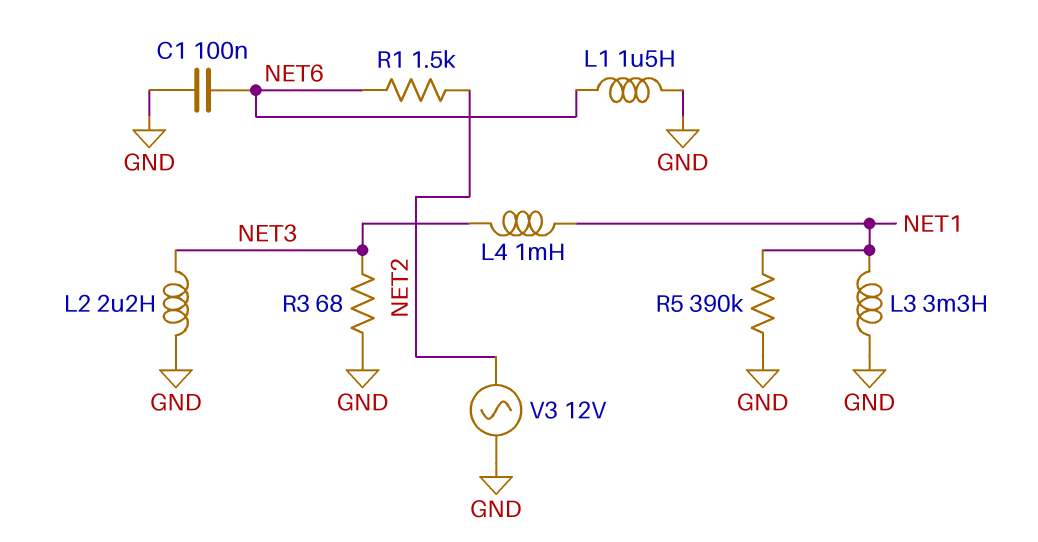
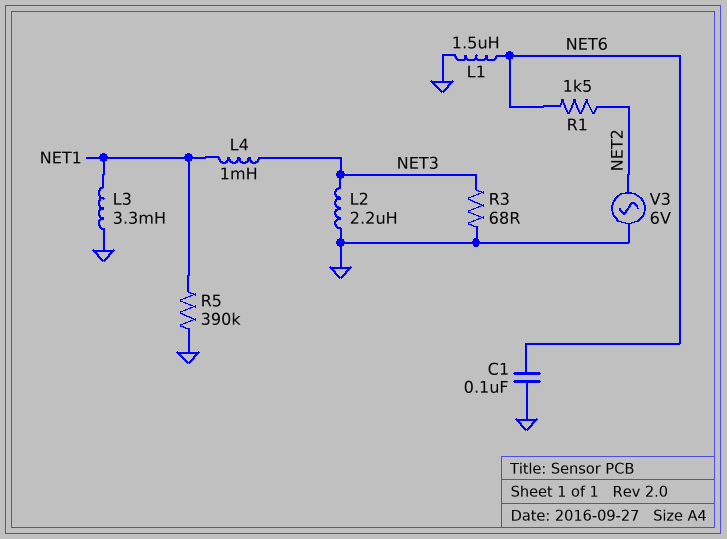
V3: AC 12V (GND, NET2) -> AC 6V (GND, NET2)

